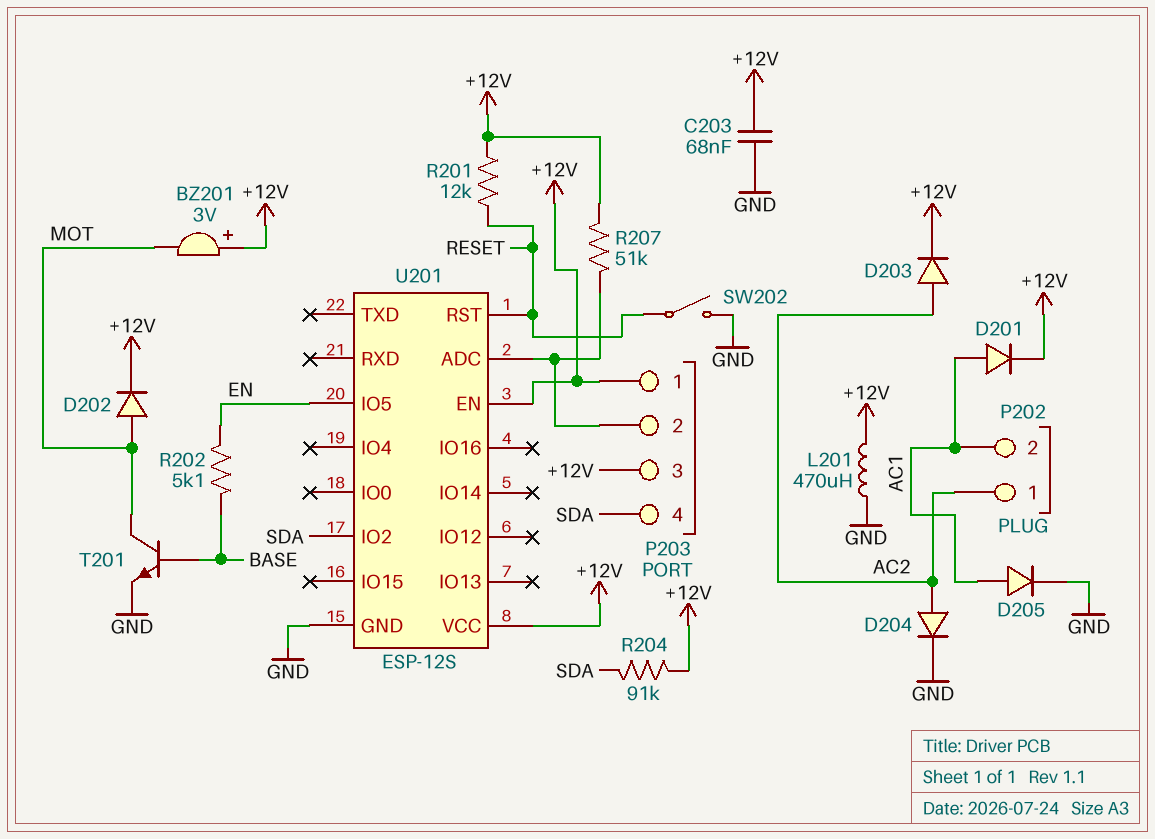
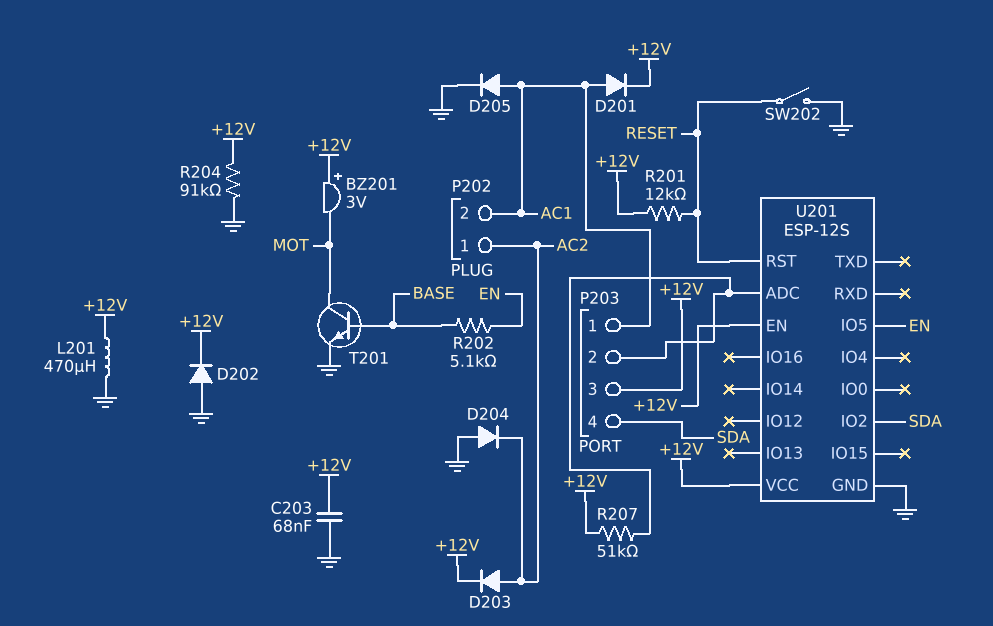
D202: diode (A MOT, K +12V) -> diode (A GND, K +12V)
D204: diode (A AC2, K GND) -> diode (A GND, K AC2)
P203 pin 1: +12V -> AC1
R204: 91k (+12V, SDA) -> 91k (+12V, GND)

